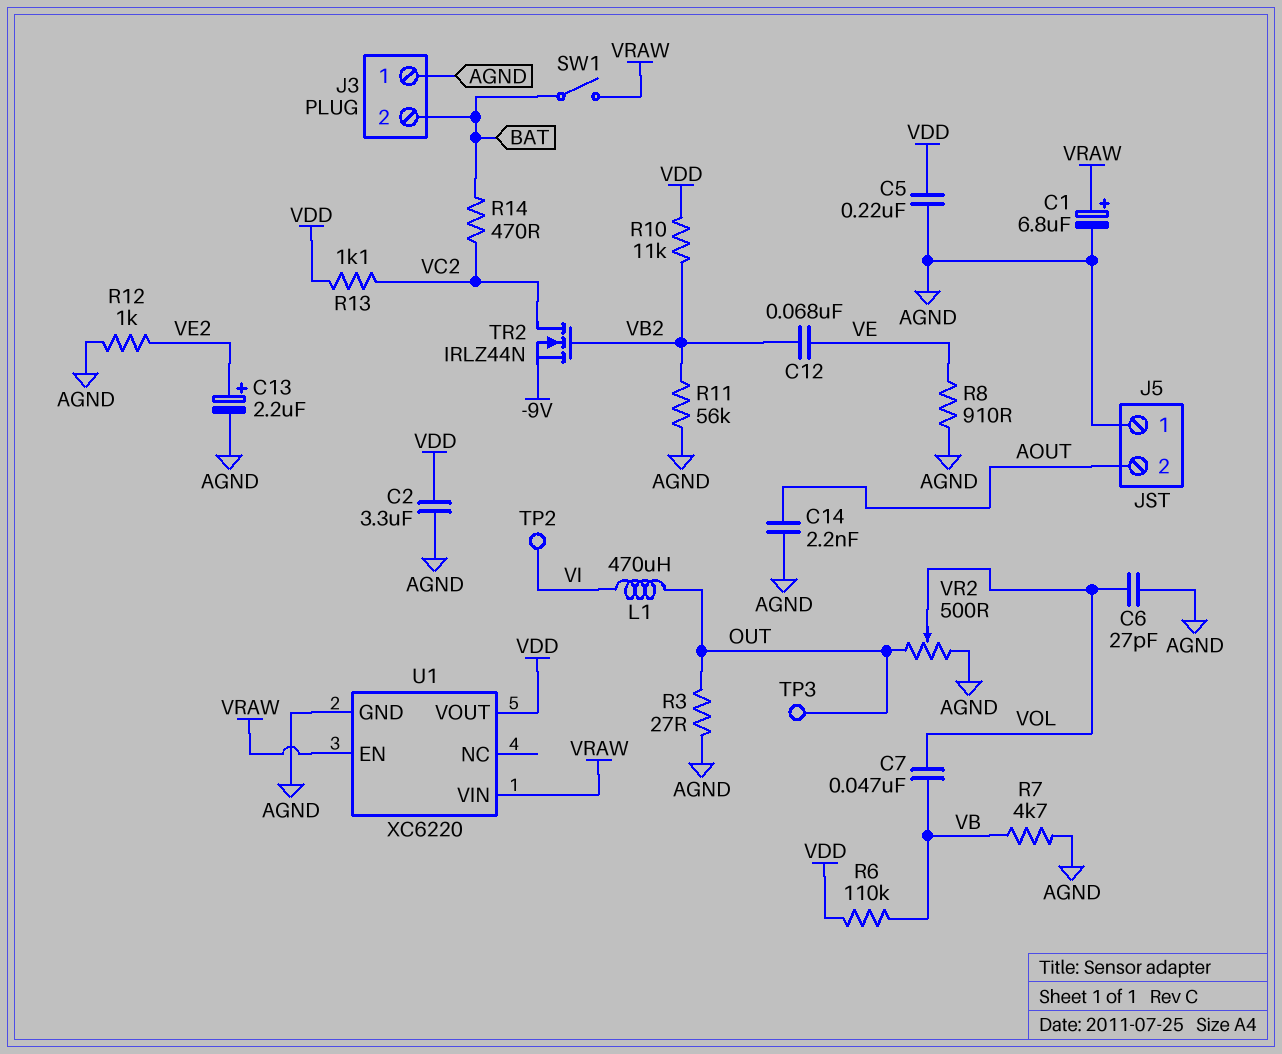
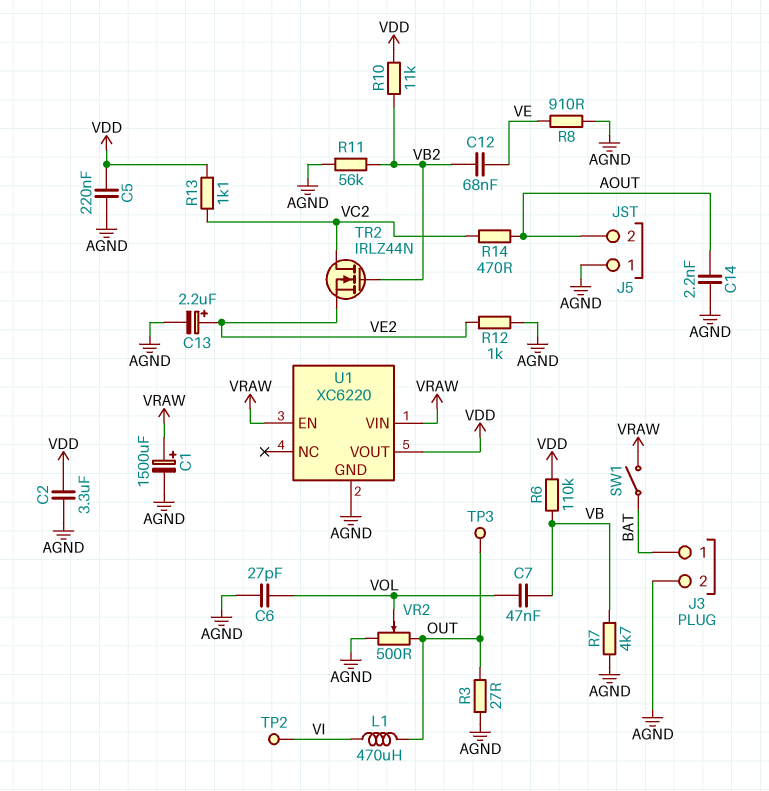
C1: 6.8uF (plus VRAW, minus AGND) -> 1500uF (plus VRAW, minus AGND)
J3 pin 1: AGND -> BAT
J3 pin 2: BAT -> AGND
R14: 470 (BAT, VC2) -> 470 (AOUT, VC2)
TR2: NMOS IRLZ44N (G VB2, D VC2, S -9V) -> NMOS IRLZ44N (G VB2, D VC2, S VE2)

